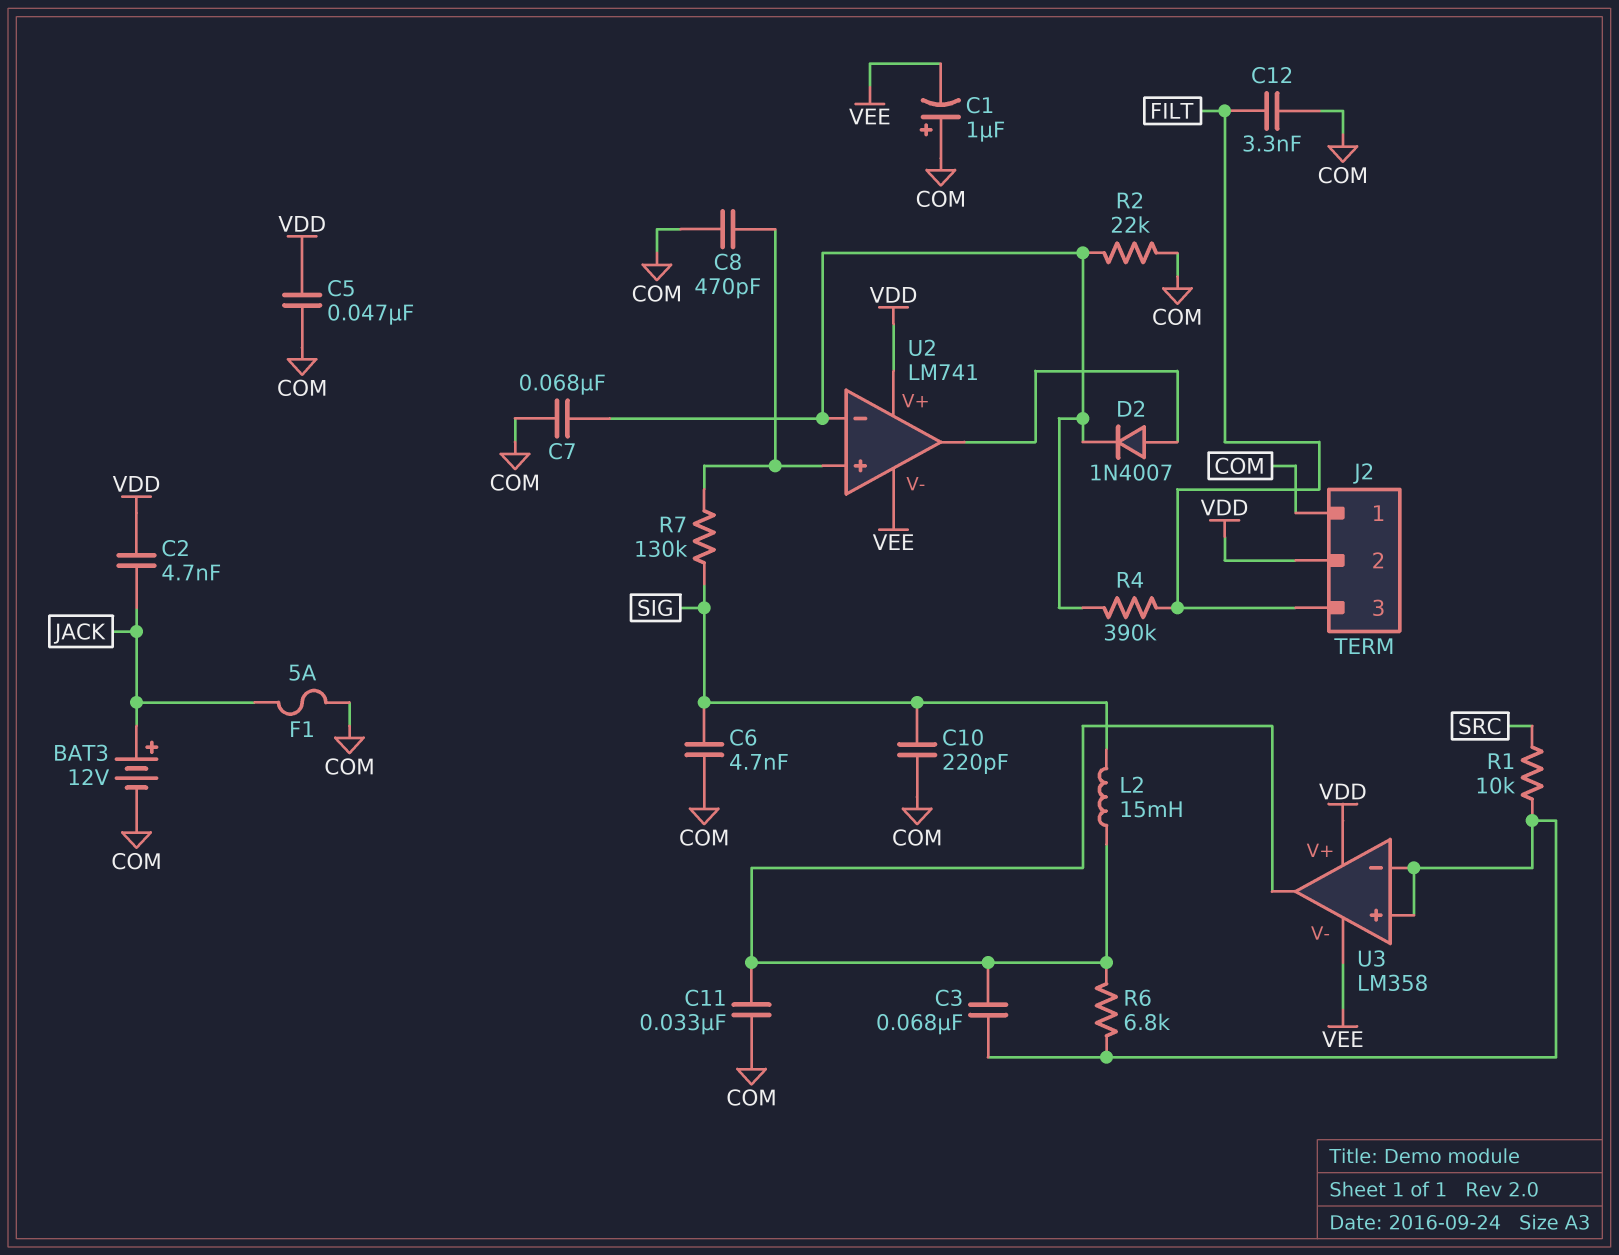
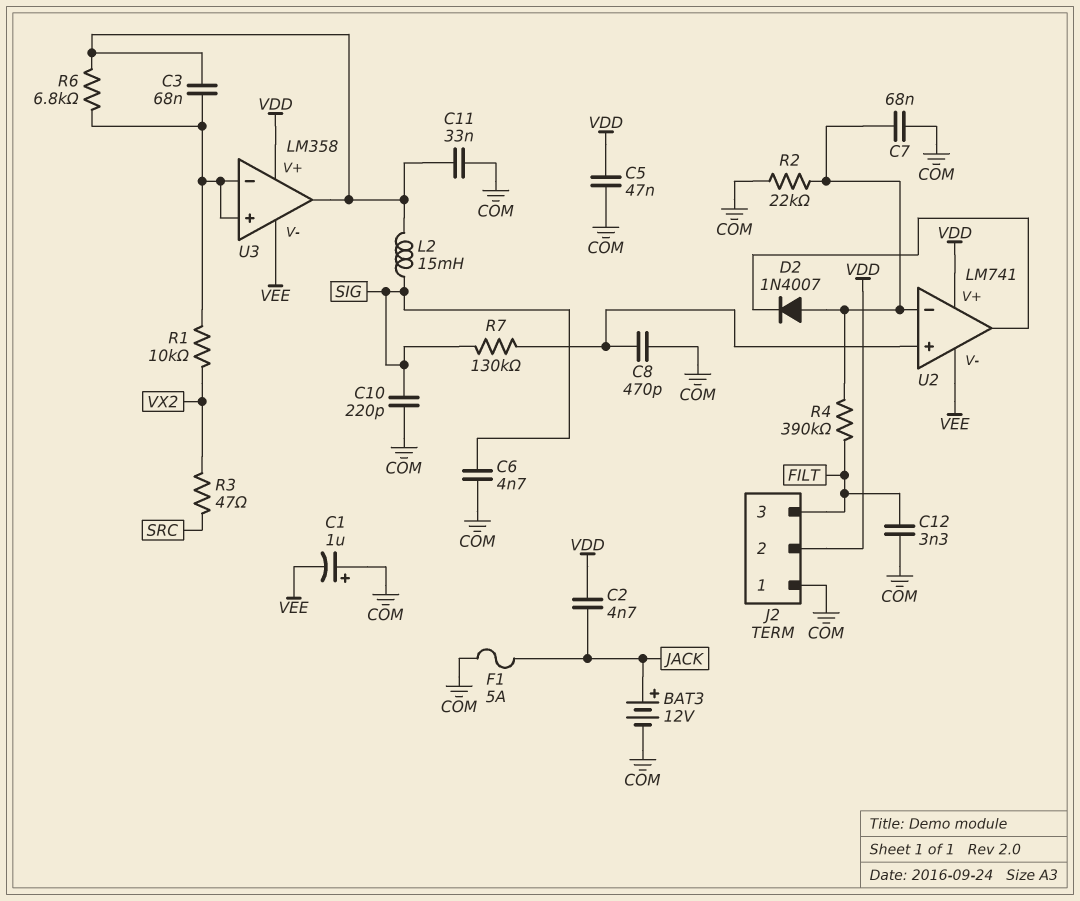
D2: diode 1N4007 (A U2/out, K U2/in-) -> diode 1N4007 (A U2/in-, K U2/out)
R1: 10k (SRC, U3/in+) -> 10k (U3/in+, VX2)
R3: none -> 47 (SRC, VX2)

